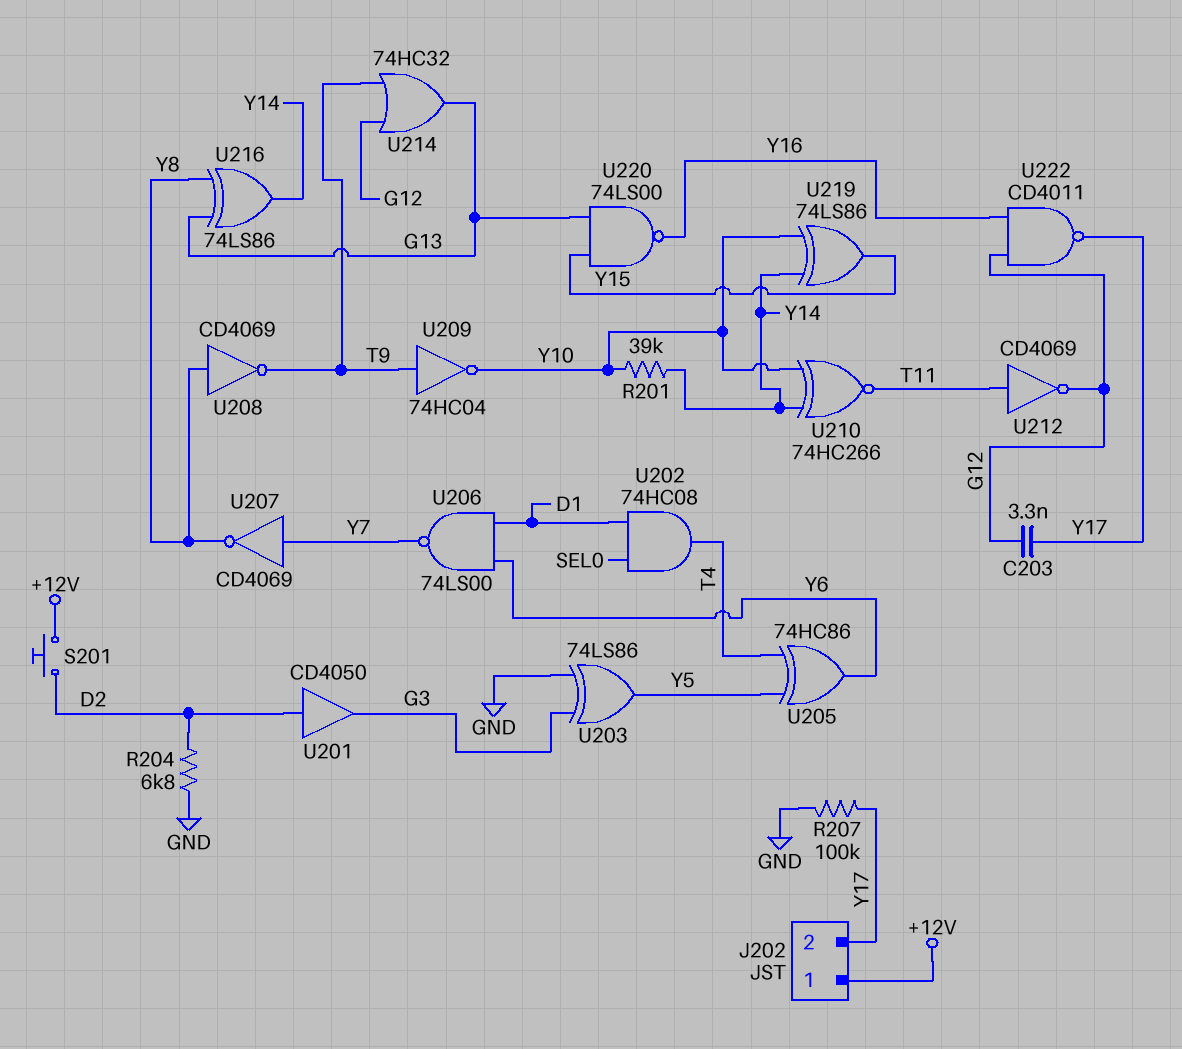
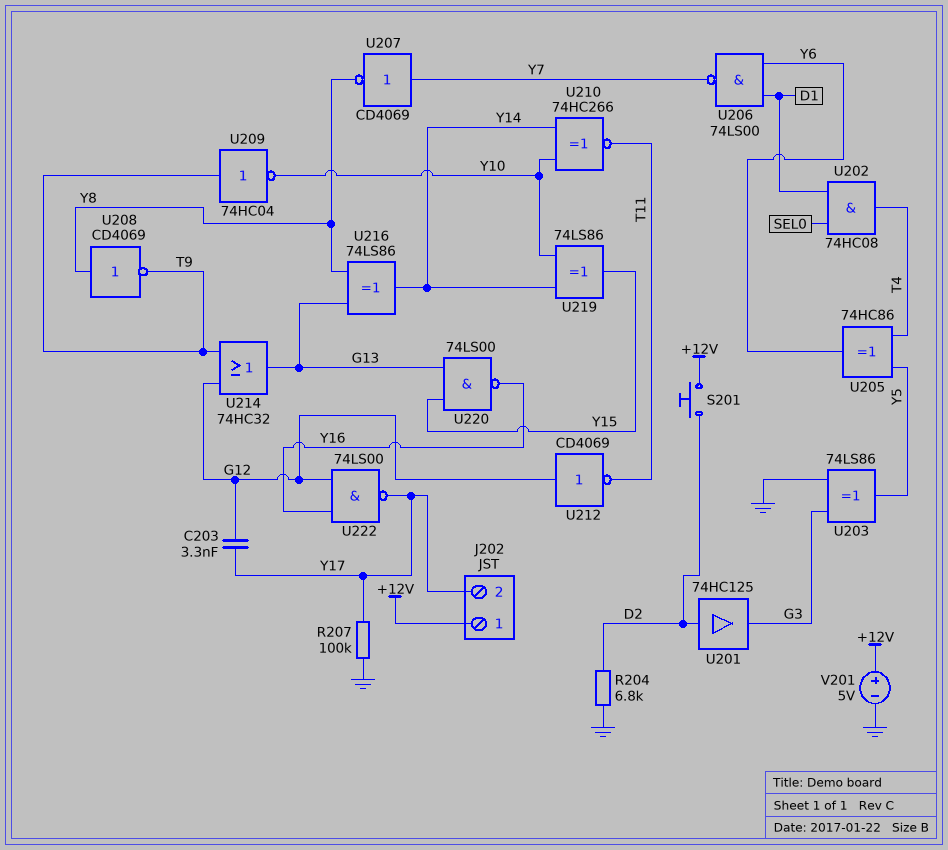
R201: 39k (Y10, Y14) -> none
U201: buffer CD4050 (in D2, out G3) -> buffer 74HC125 (in D2, out G3)
U212: NOT CD4069 (in T11, out G12) -> NOT CD4069 (in G12, out T11)
U222: NAND CD4011 (in G12, in Y16, out Y17) -> NAND 74LS00 (in G12, in Y16, out Y17)
V201: none -> 5V (plus +12V, minus GND)

